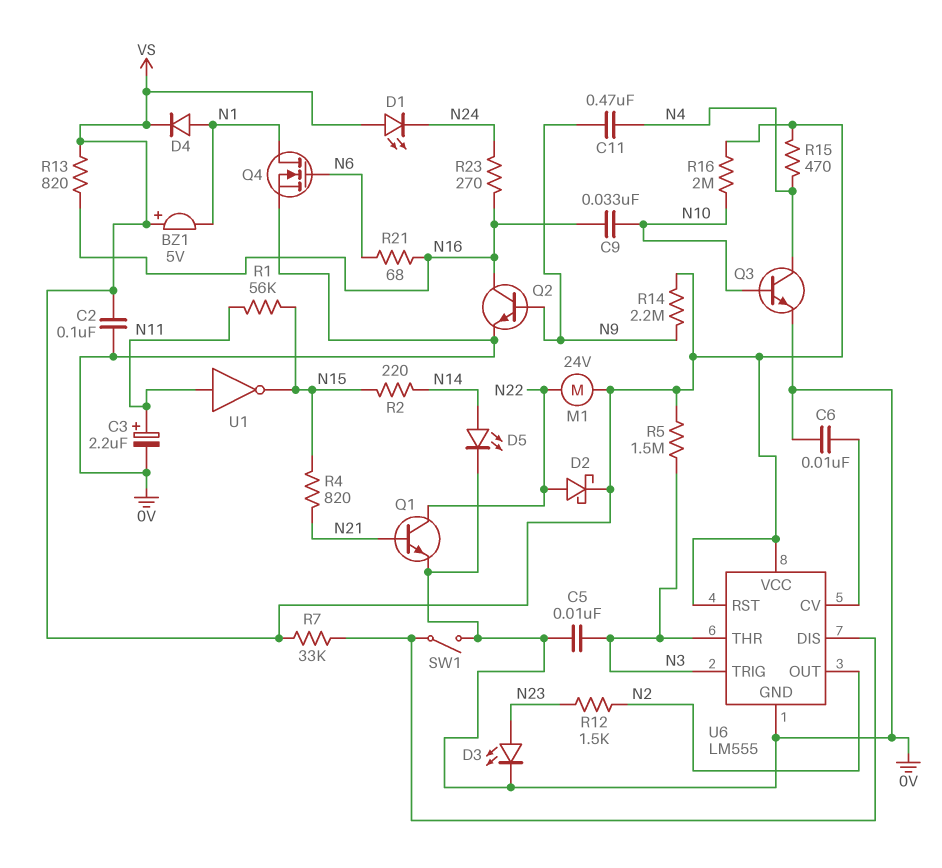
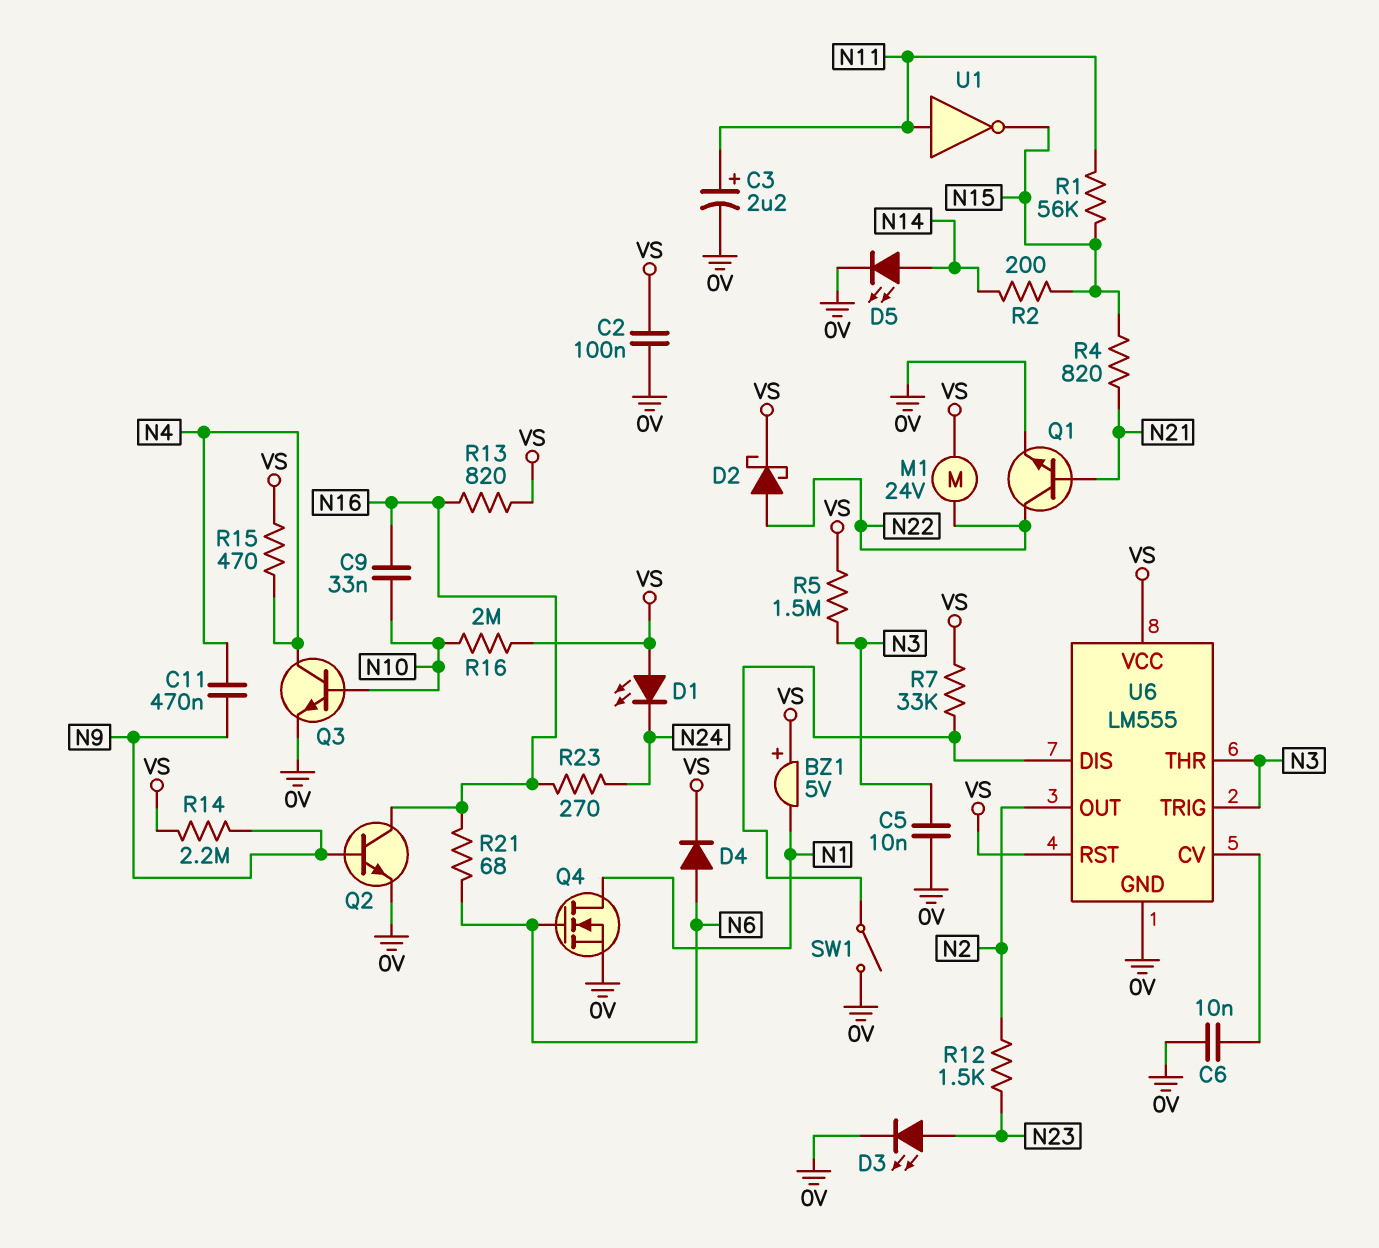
D4: diode (A N1, K VS) -> diode (A N6, K VS)
R2: 220 (N14, N15) -> 200 (N14, N15)

